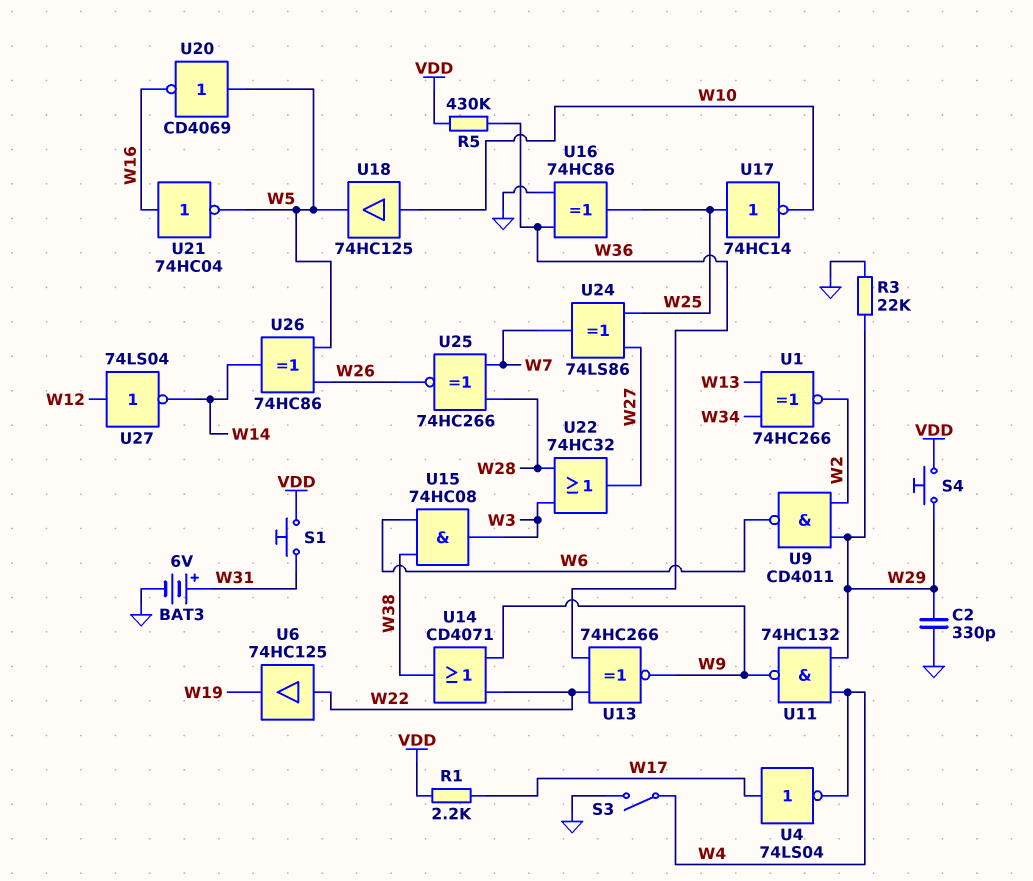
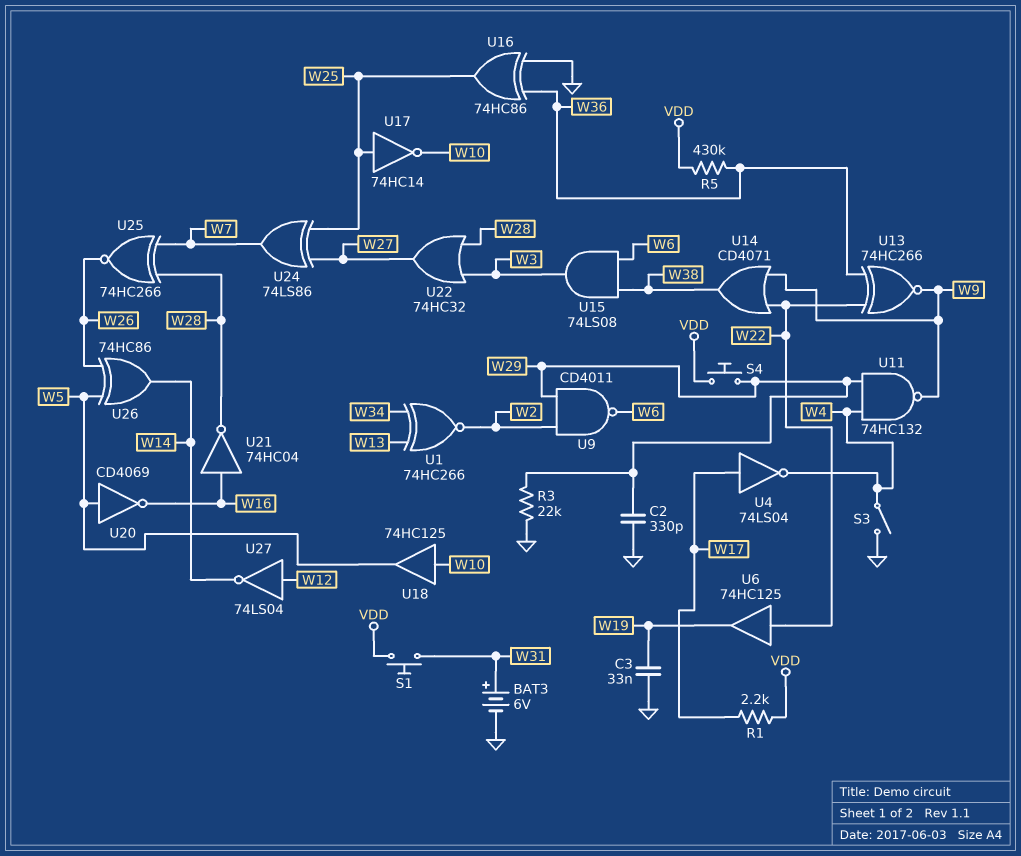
C3: none -> 33nF (GND, W19)
U15: AND 74HC08 (in W6, in W38, out W3) -> AND 74LS08 (in W6, in W38, out W3)
U21: NOT 74HC04 (in W16, out W5) -> NOT 74HC04 (in W16, out W28)

